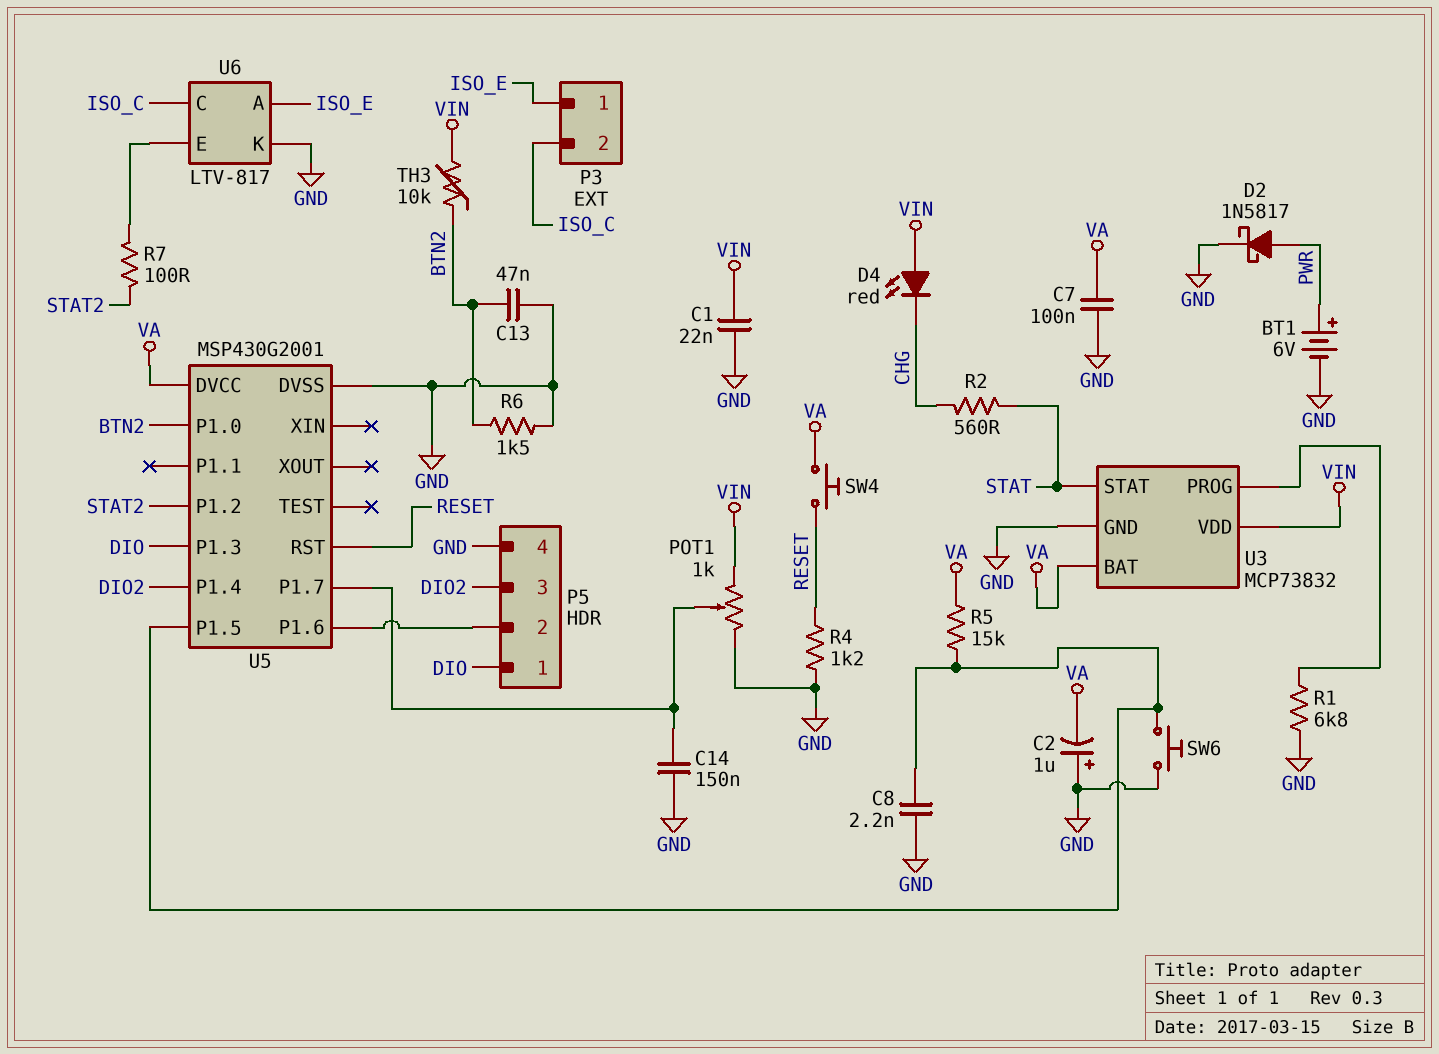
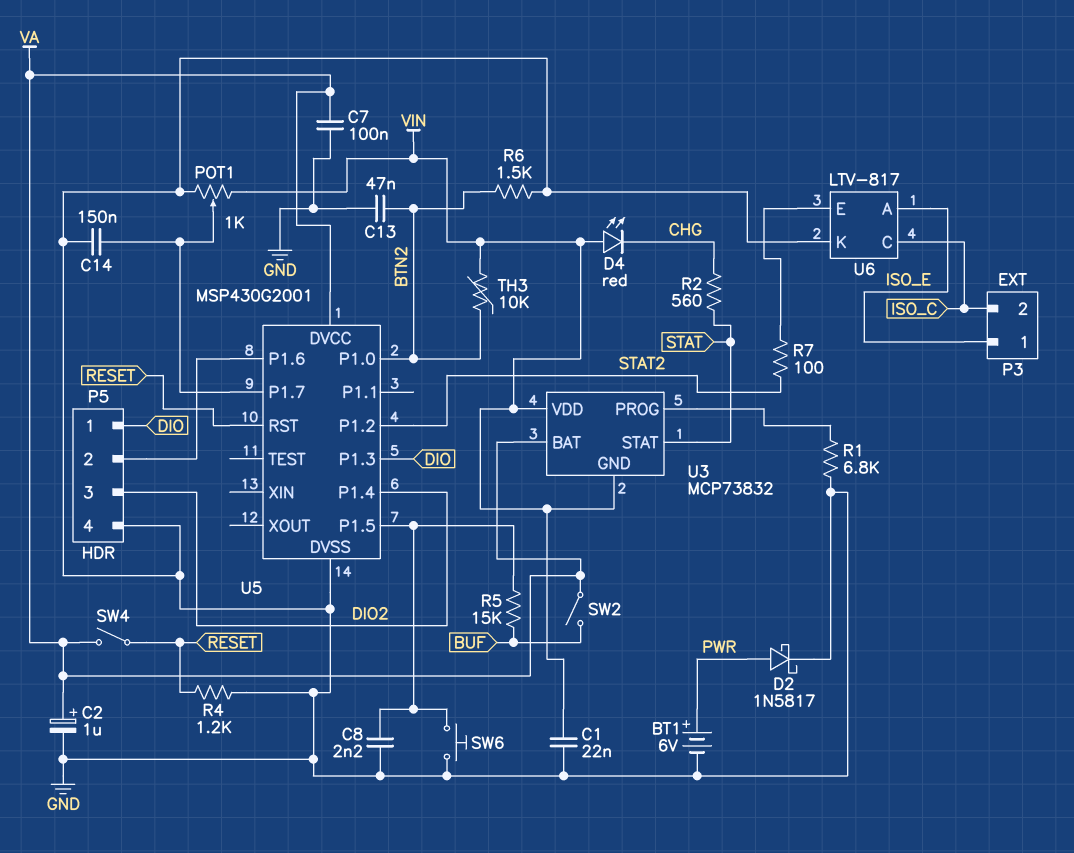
C2: 1uF (plus GND, minus VA) -> 1uF (plus VA, minus GND)
R5: 15k (U5/P1.5, VA) -> 15k (BUF, U5/P1.5)
SW2: none -> switch (BUF, VA)
SW4: button (RESET, VA) -> switch (RESET, VA)
U3 pin GND: GND -> VIN

